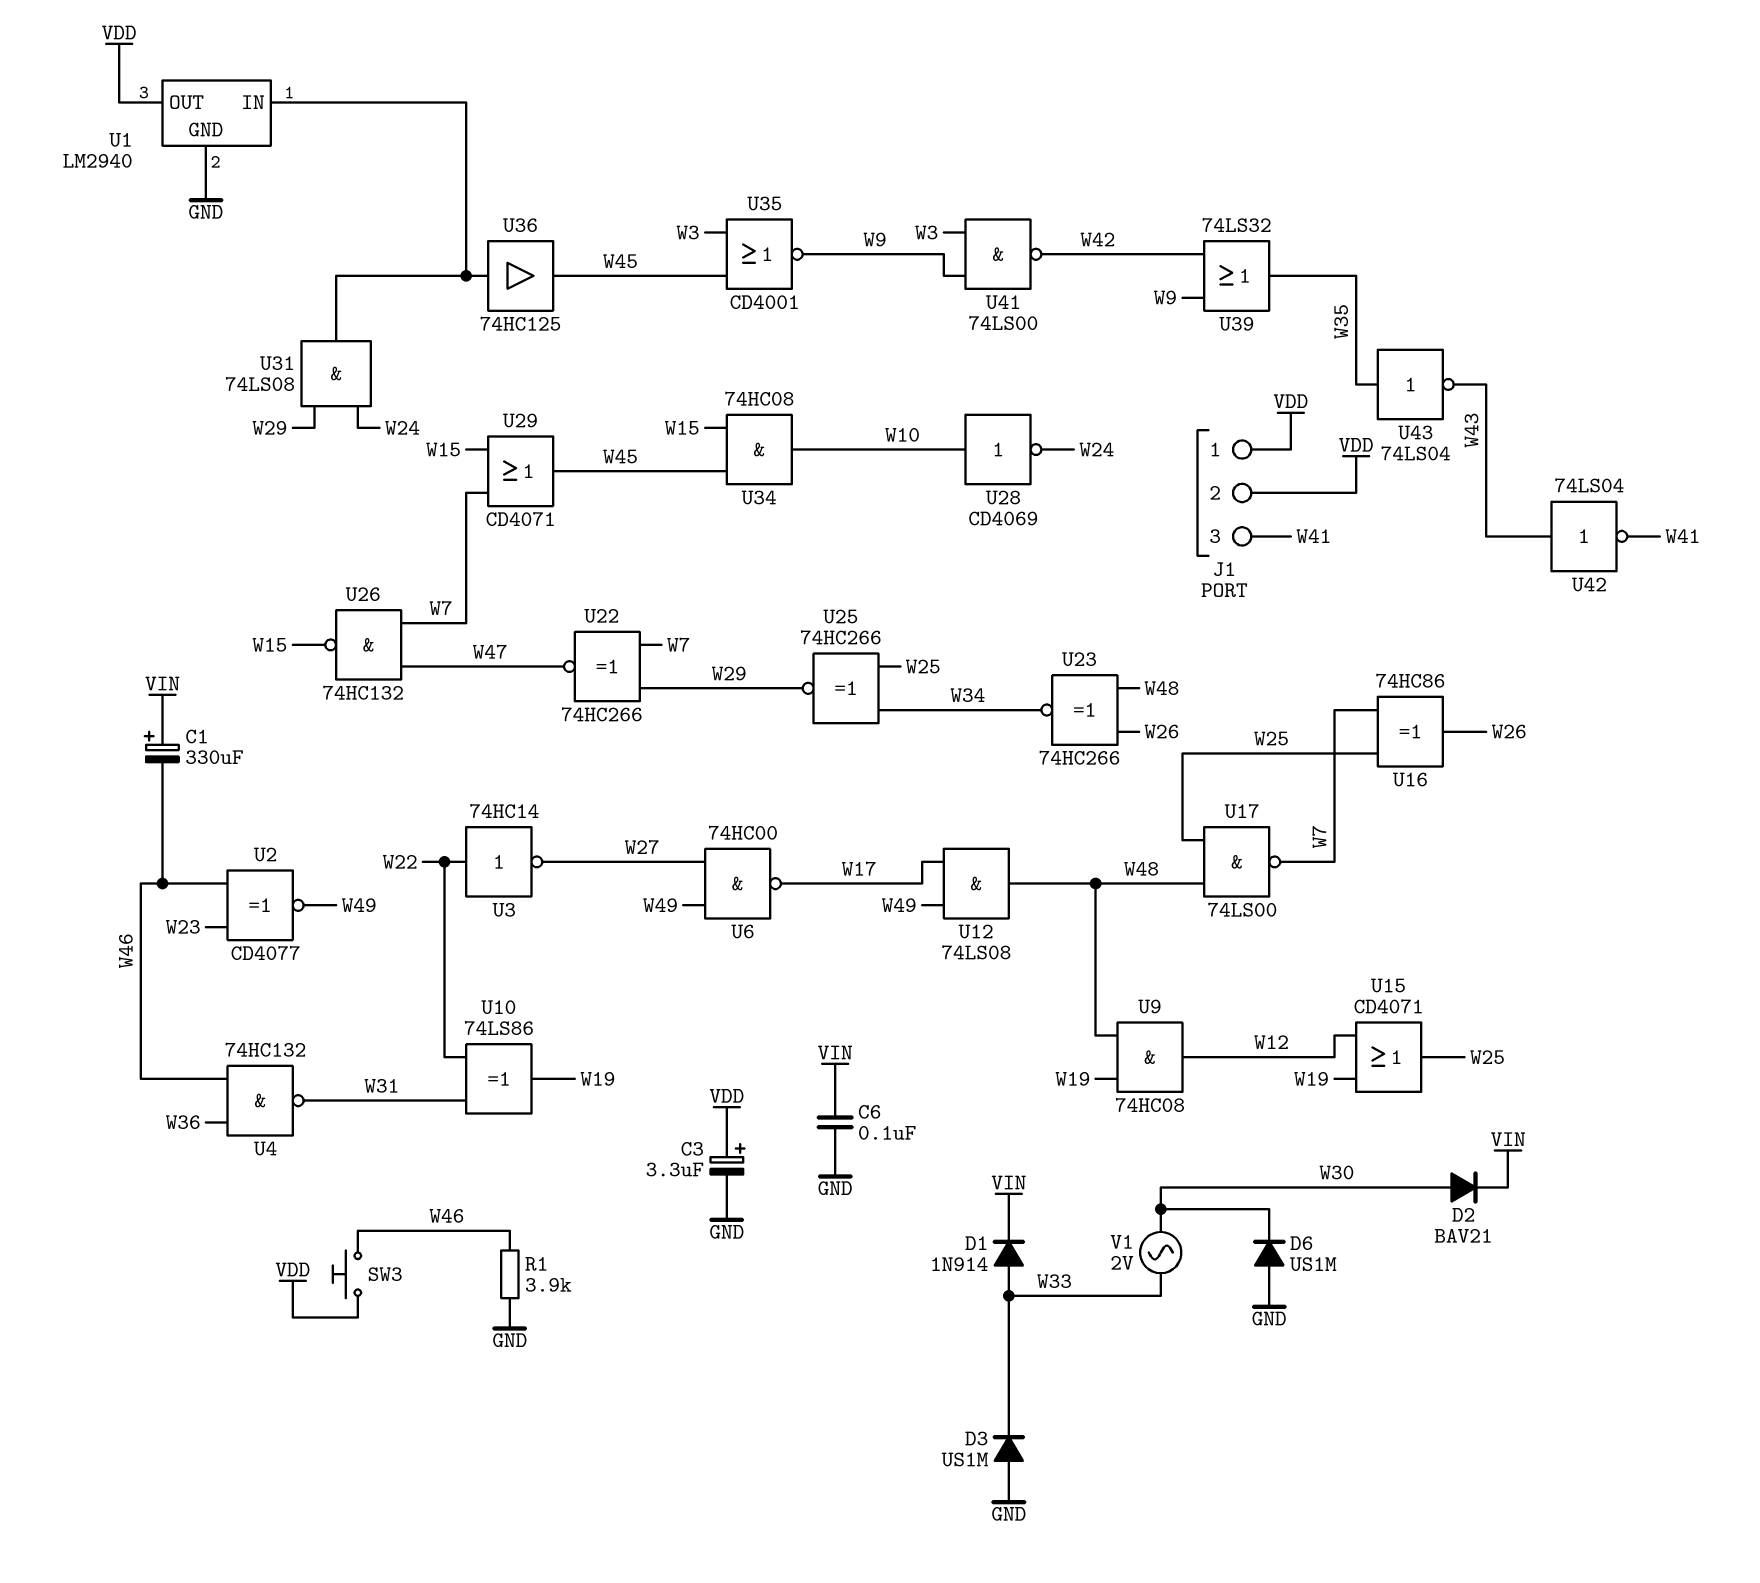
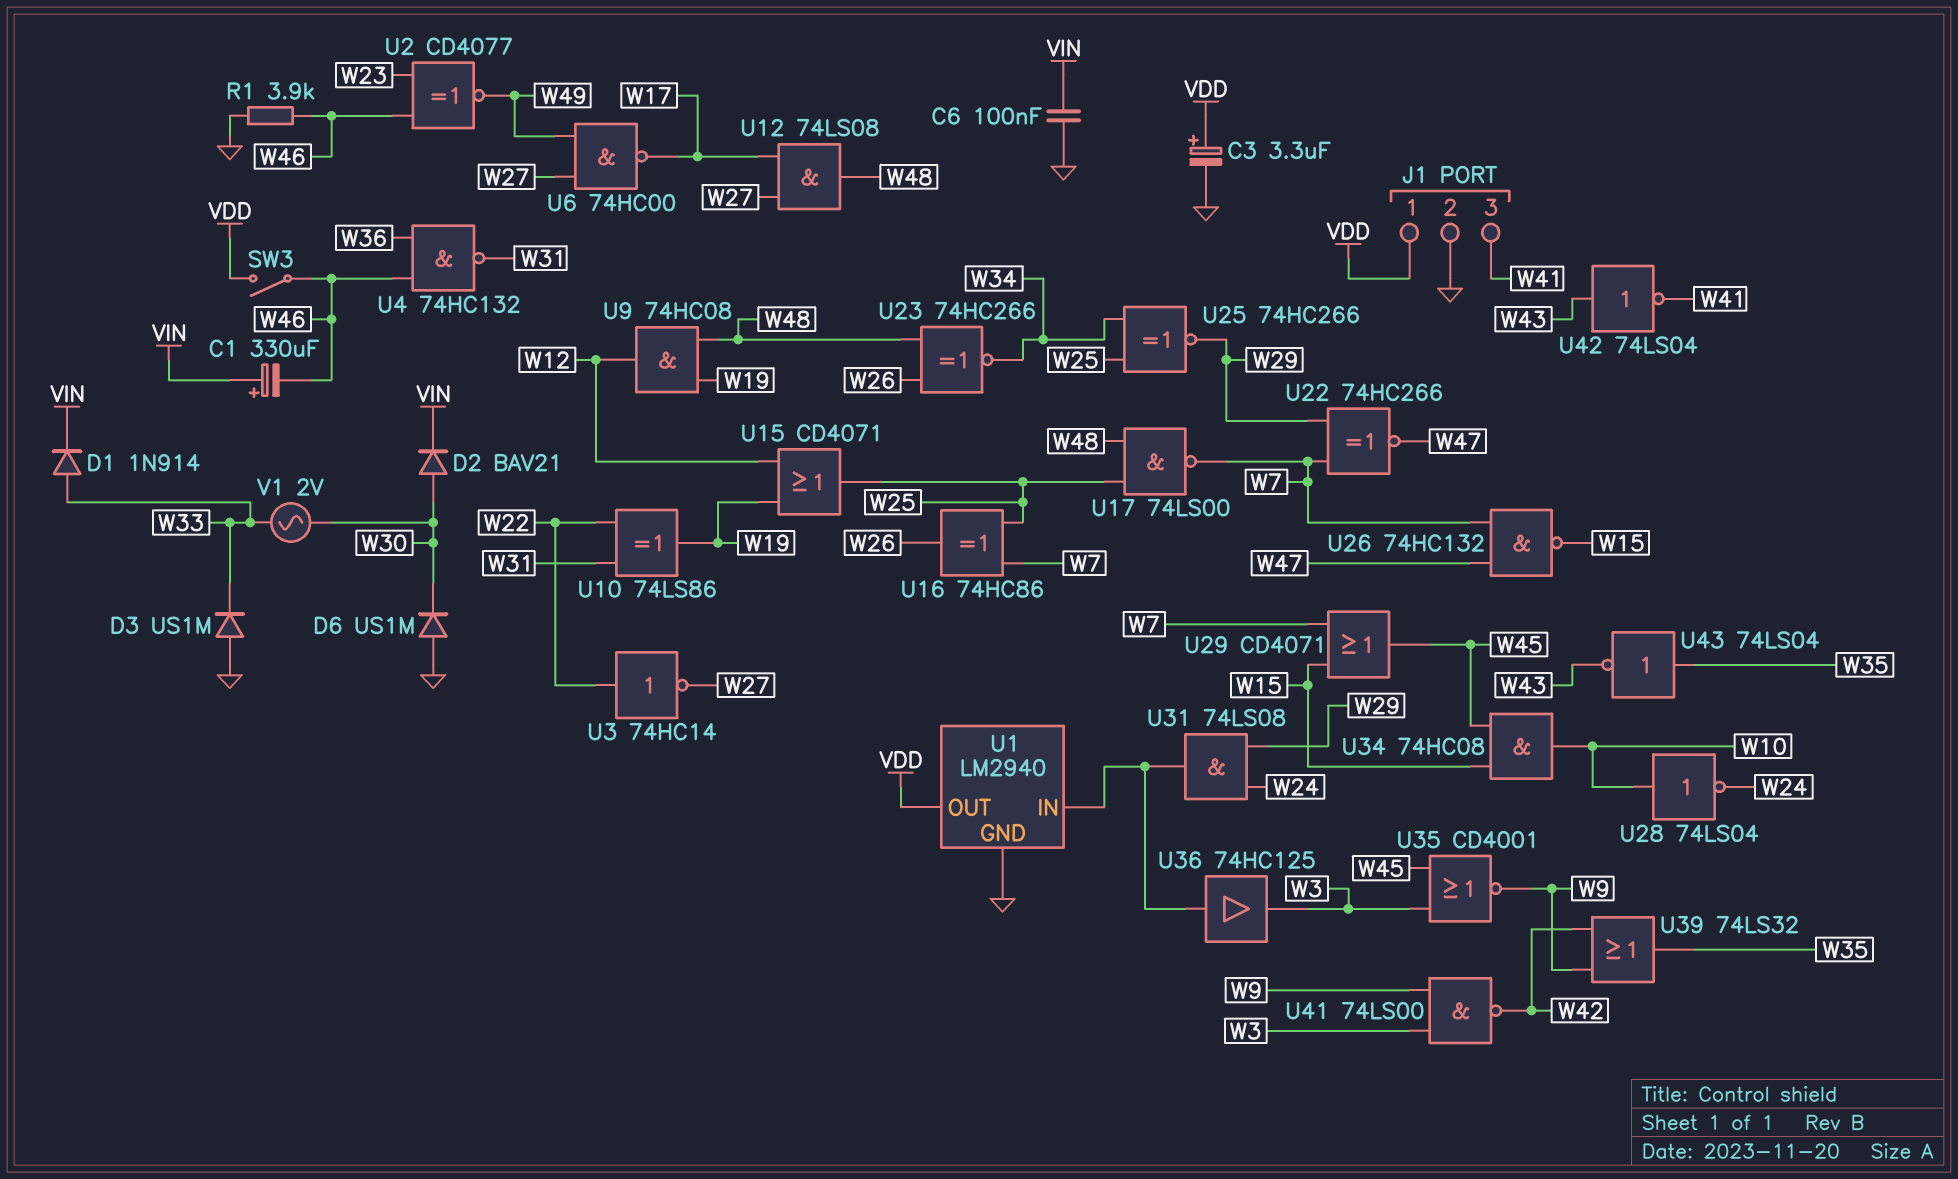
J1 pin 2: VDD -> GND
SW3: button (VDD, W46) -> switch (VDD, W46)
U12: AND 74LS08 (in W17, in W49, out W48) -> AND 74LS08 (in W17, in W27, out W48)
U28: NOT CD4069 (in W10, out W24) -> NOT 74LS04 (in W10, out W24)
U36: buffer 74HC125 (in U1/IN, out W45) -> buffer 74HC125 (in U1/IN, out W3)

